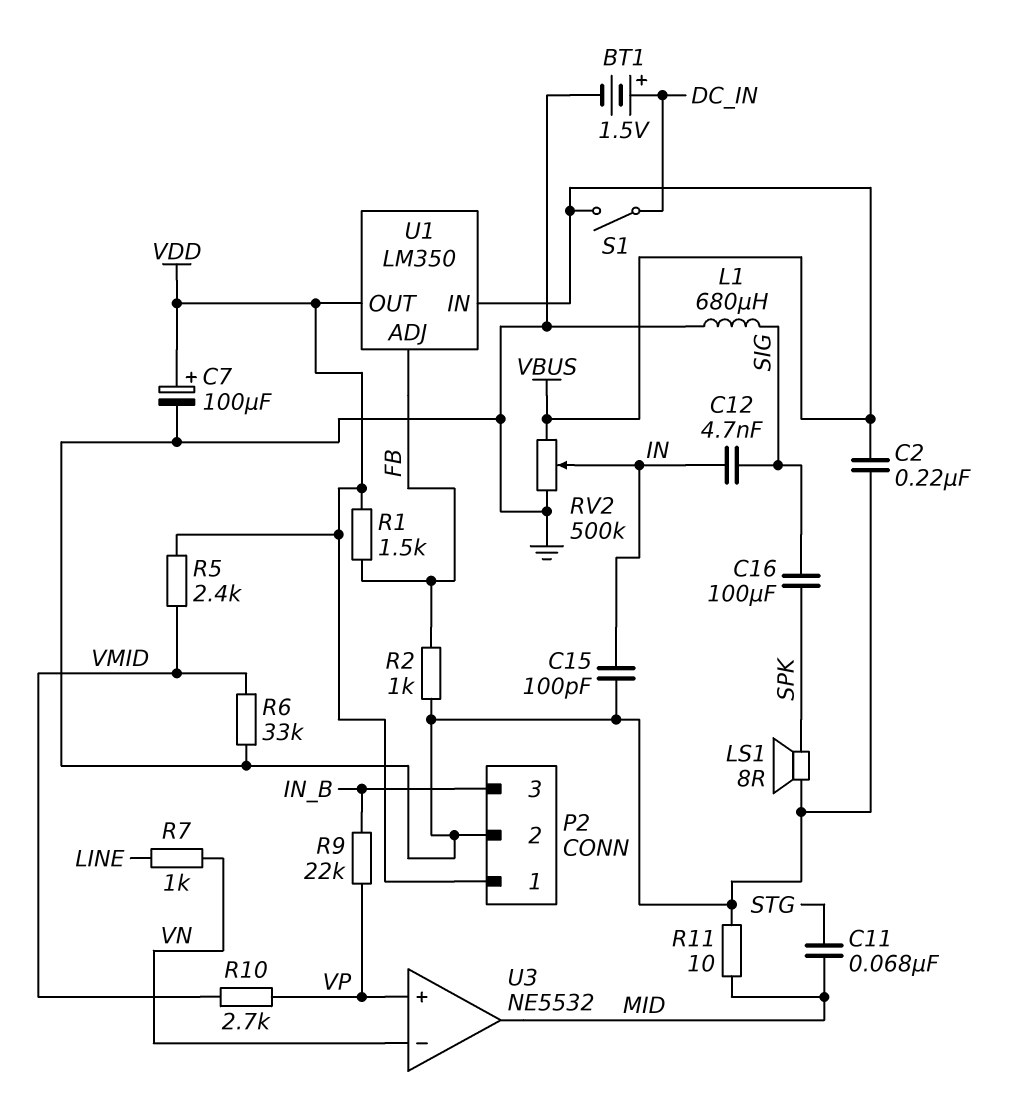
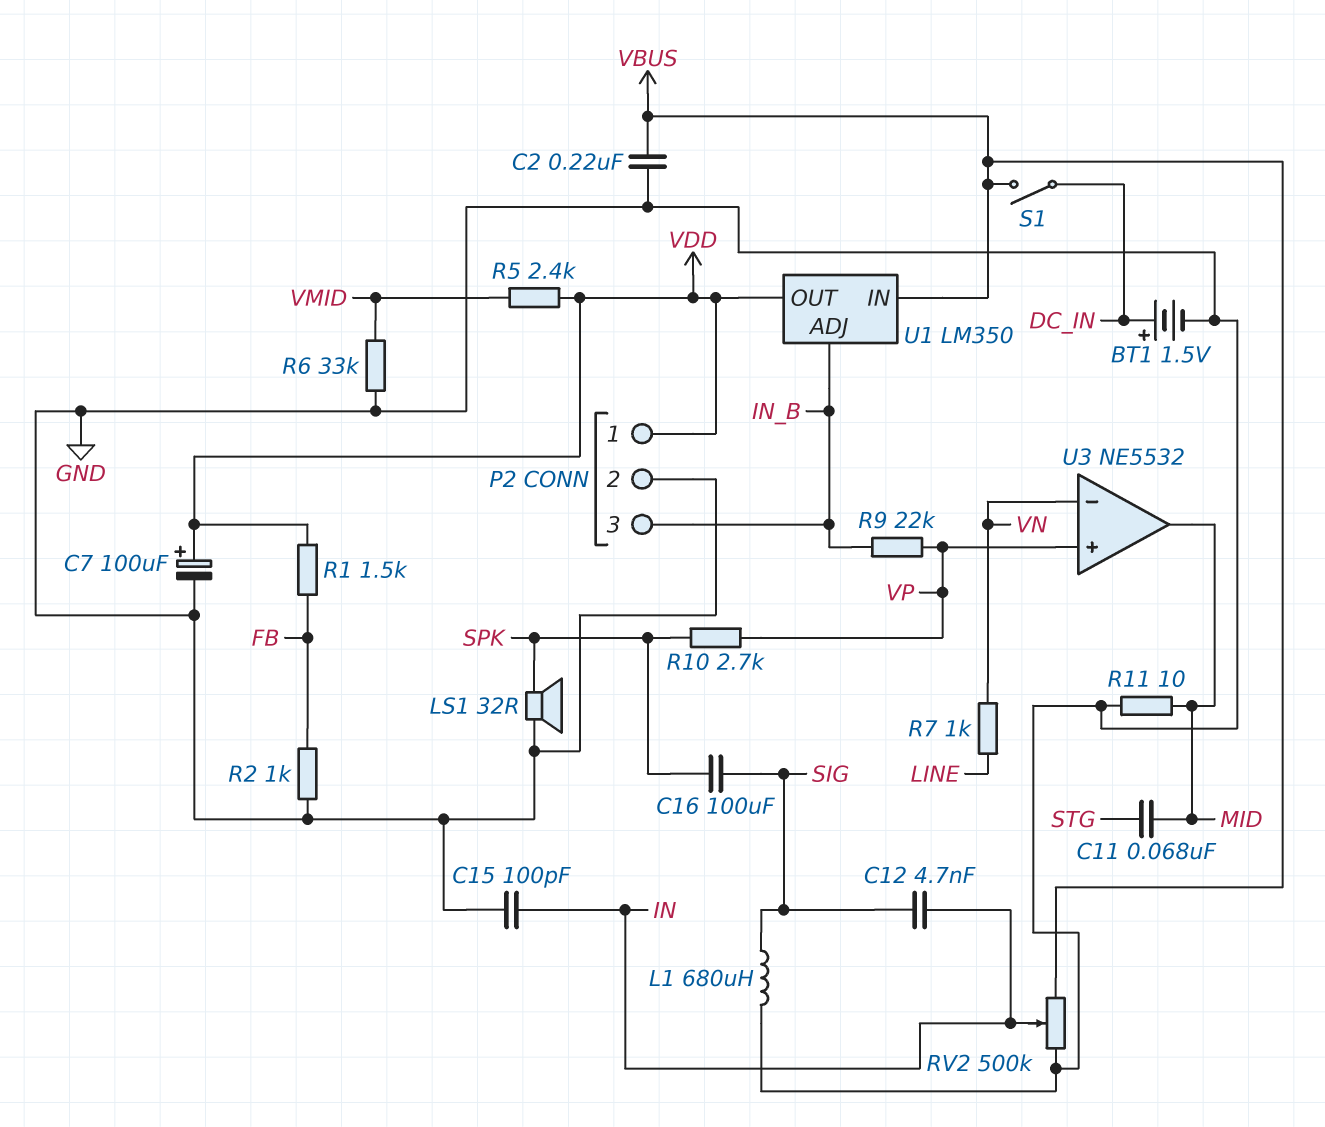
LS1: speaker 8R (GND, SPK) -> speaker 32R (GND, SPK)
R10: 2.7k (VMID, VP) -> 2.7k (SPK, VP)
U1 pin ADJ: FB -> IN_B

